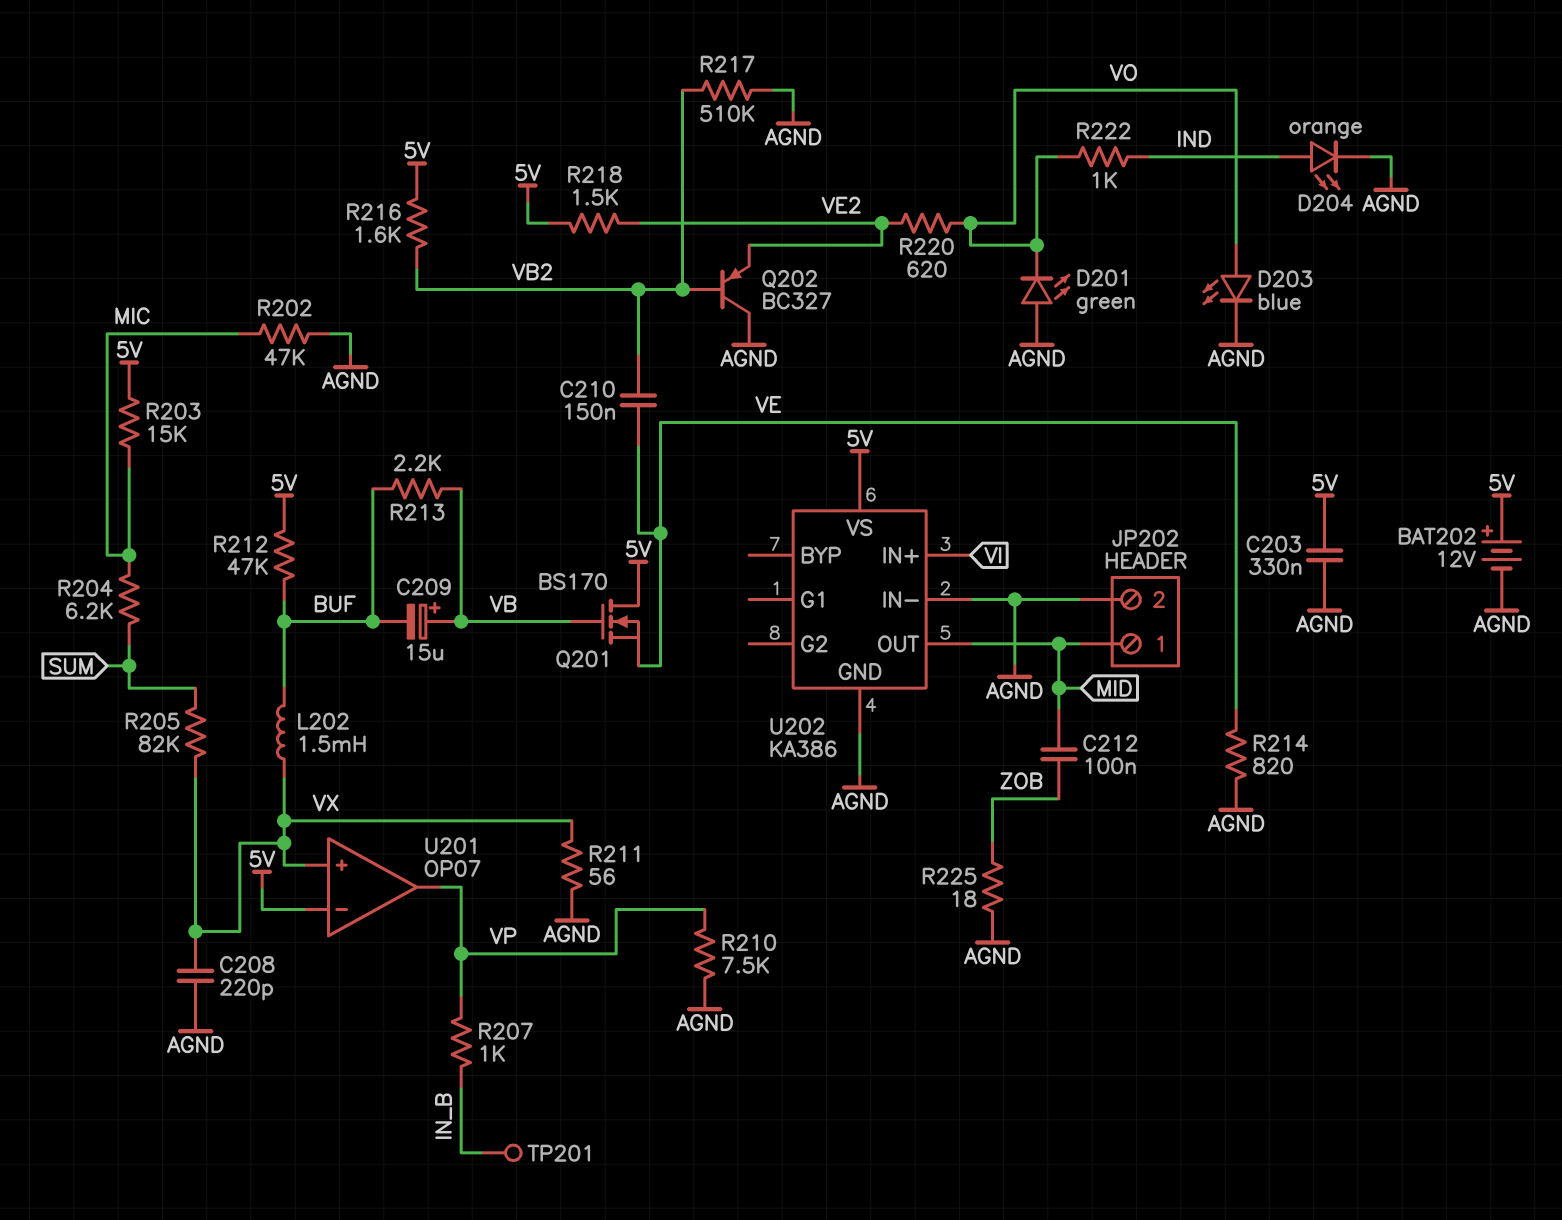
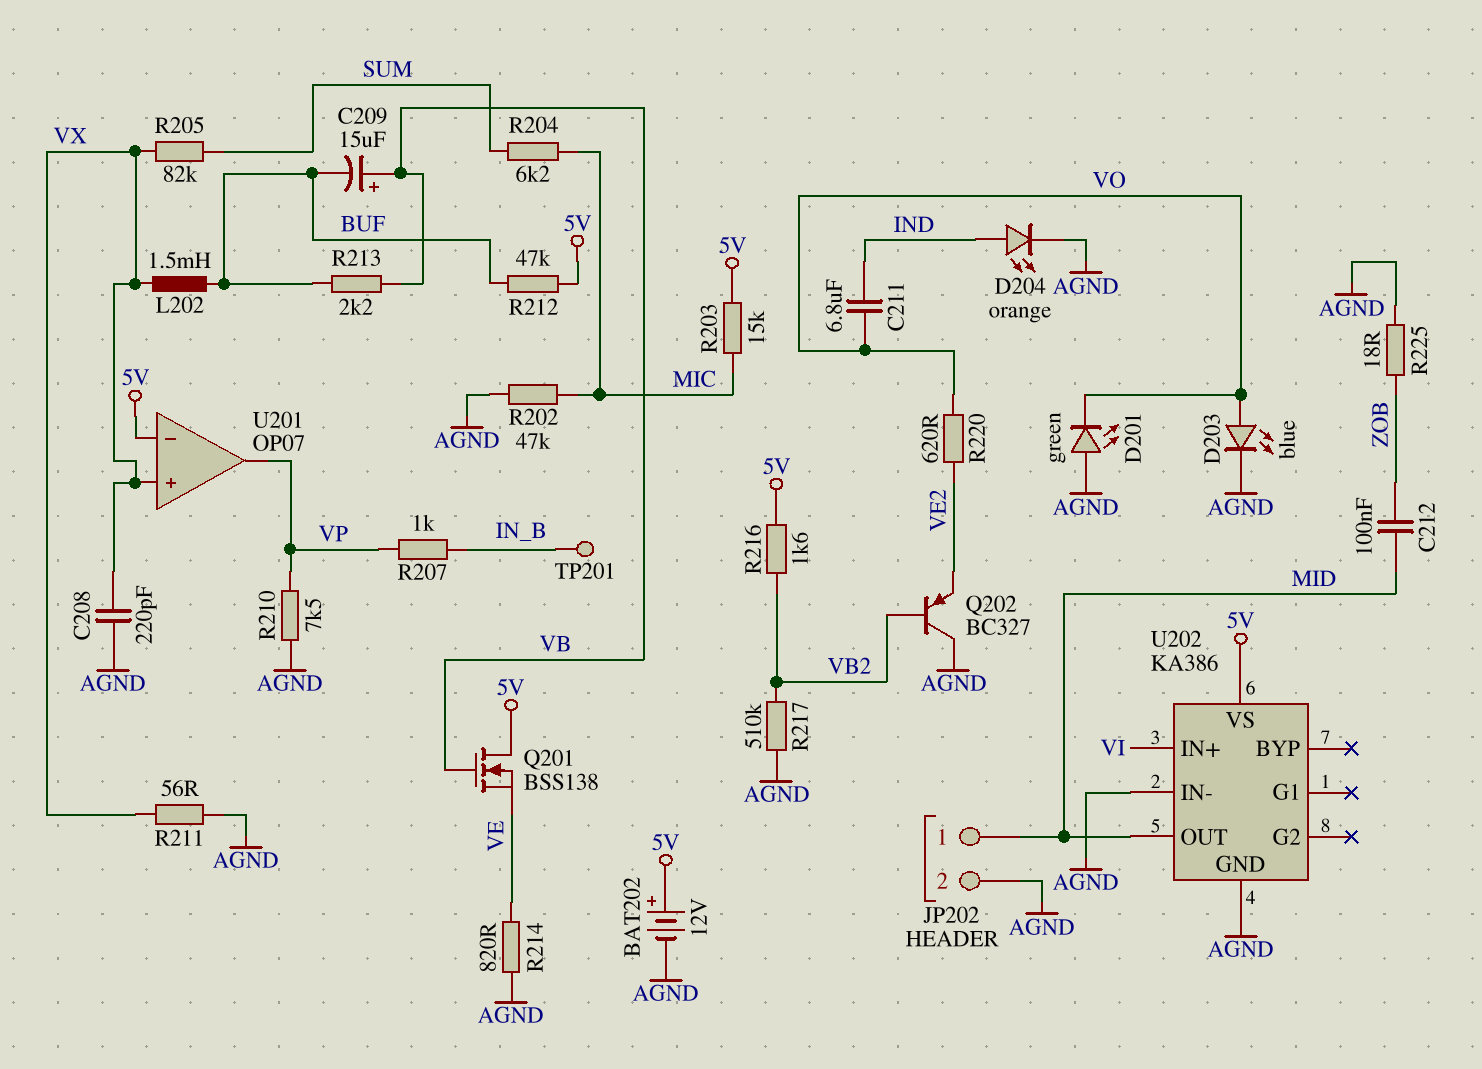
C203: 330nF (5V, AGND) -> none
C210: 150nF (VB2, VE) -> none
C211: none -> 6.8uF (IND, VO)
Q201: NMOS BS170 (G VB, D 5V, S VE) -> NMOS BSS138 (G VB, D 5V, S VE)
R218: 1.5k (5V, VE2) -> none
R222: 1k (IND, VO) -> none

